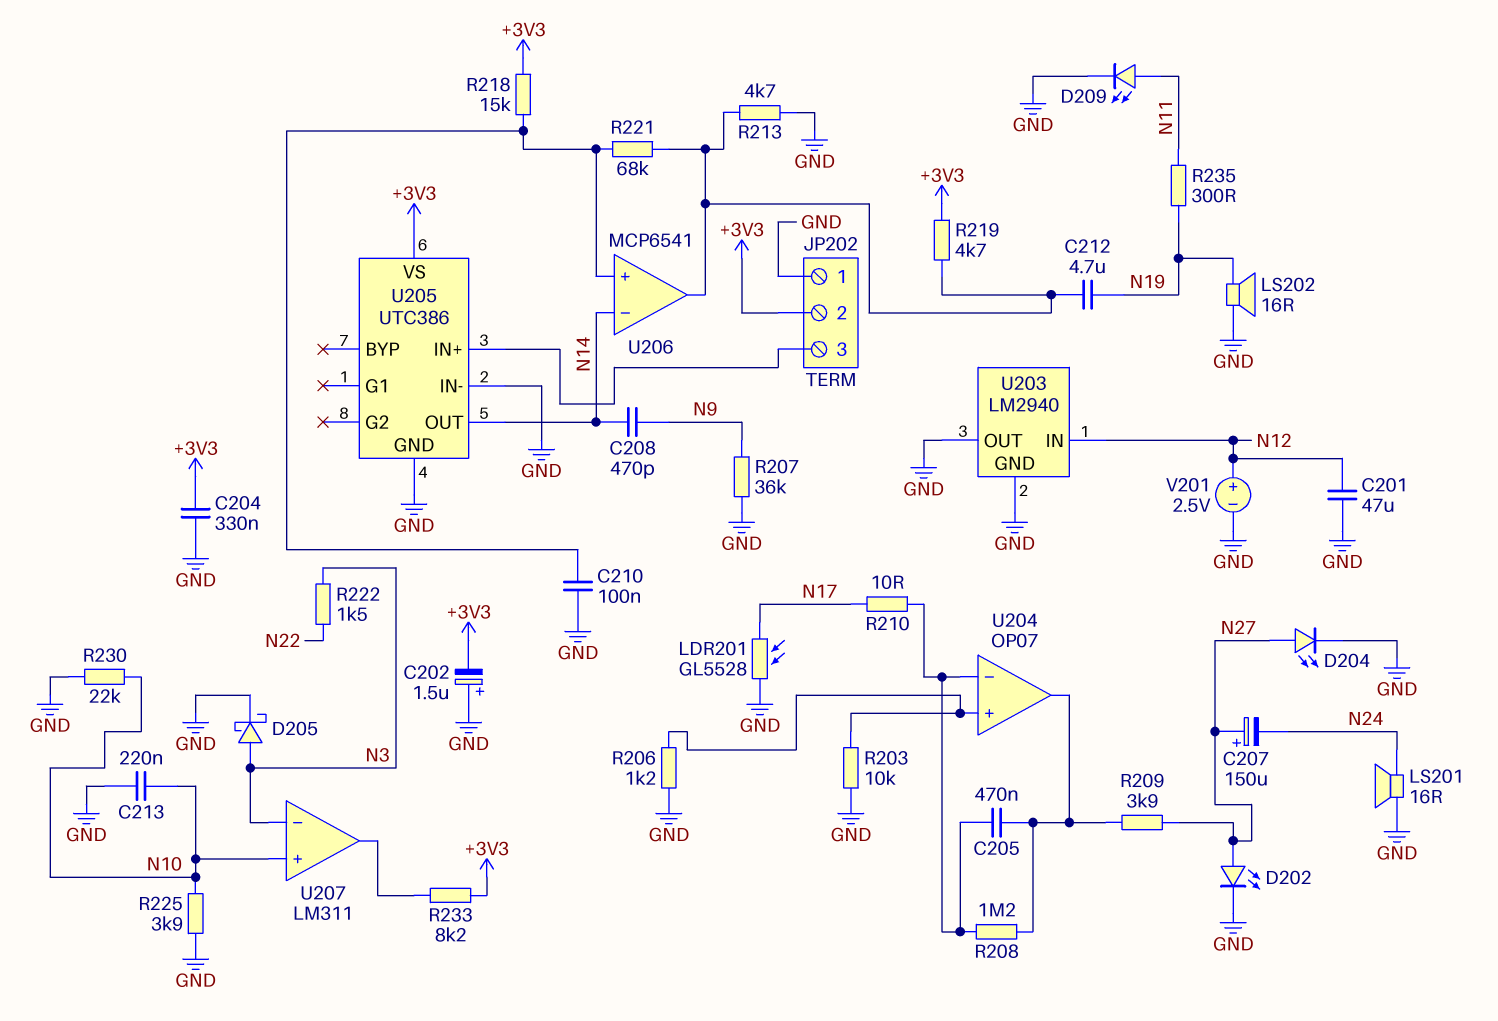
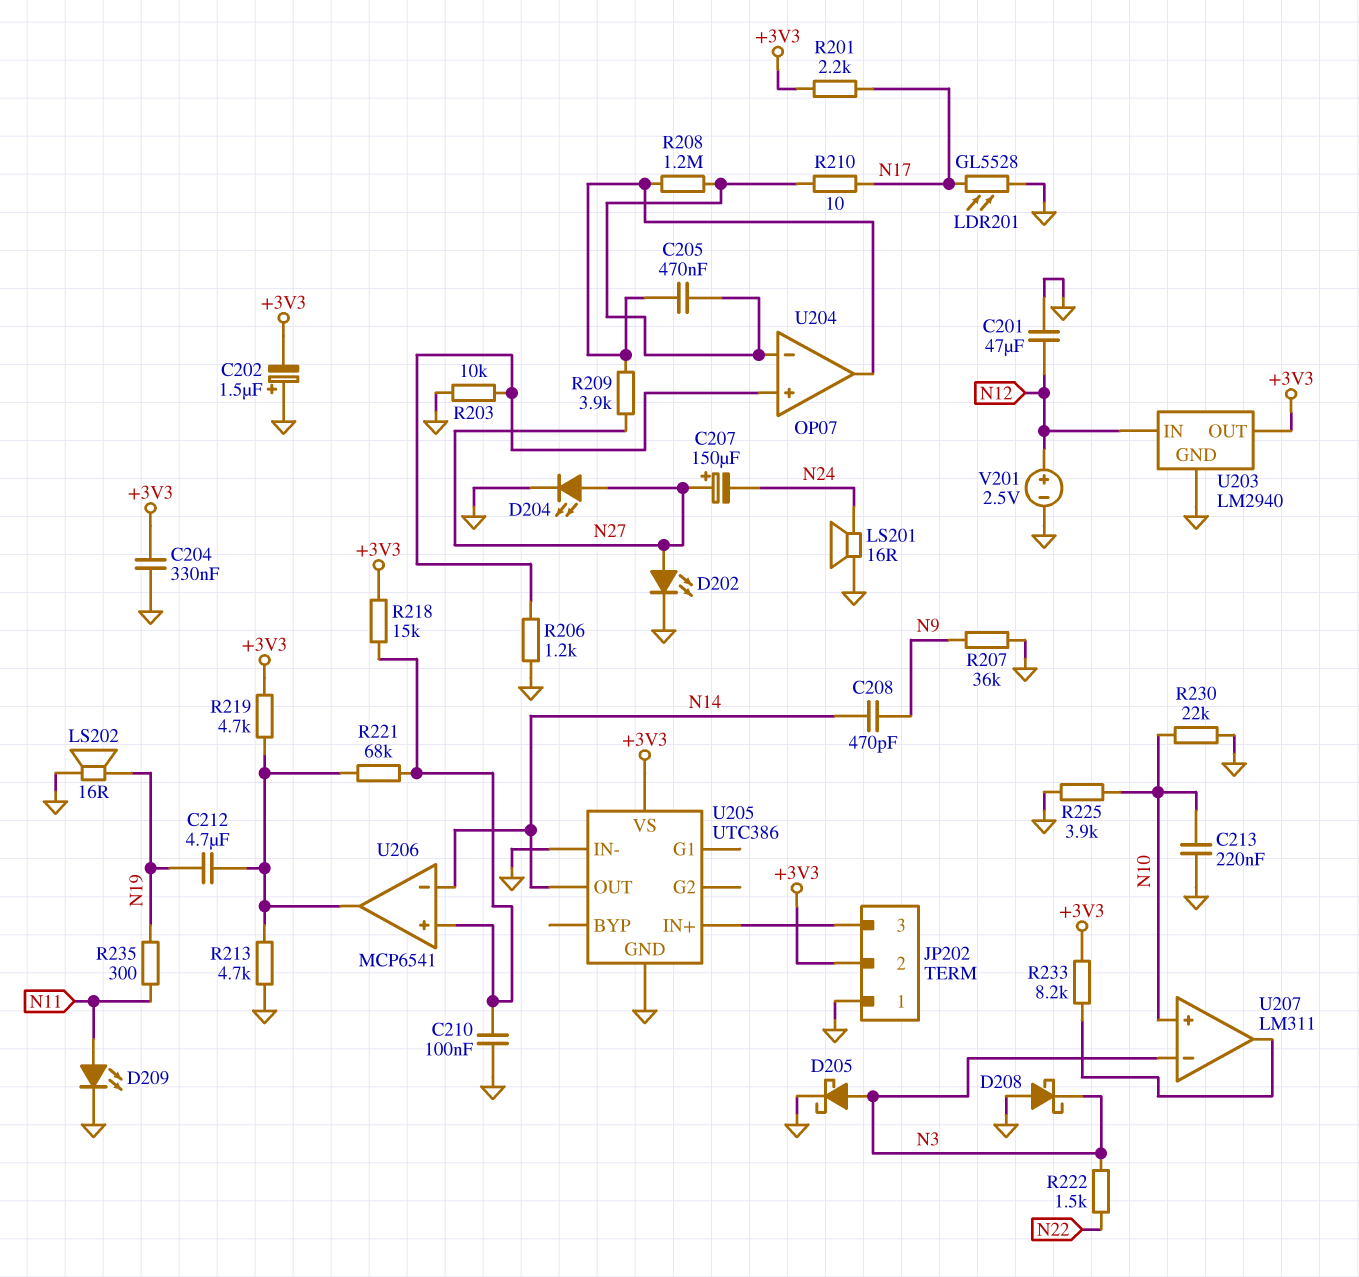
D208: none -> schottky (A GND, K N3)
R201: none -> 2.2k (+3V3, N17)
U203 pin OUT: GND -> +3V3

